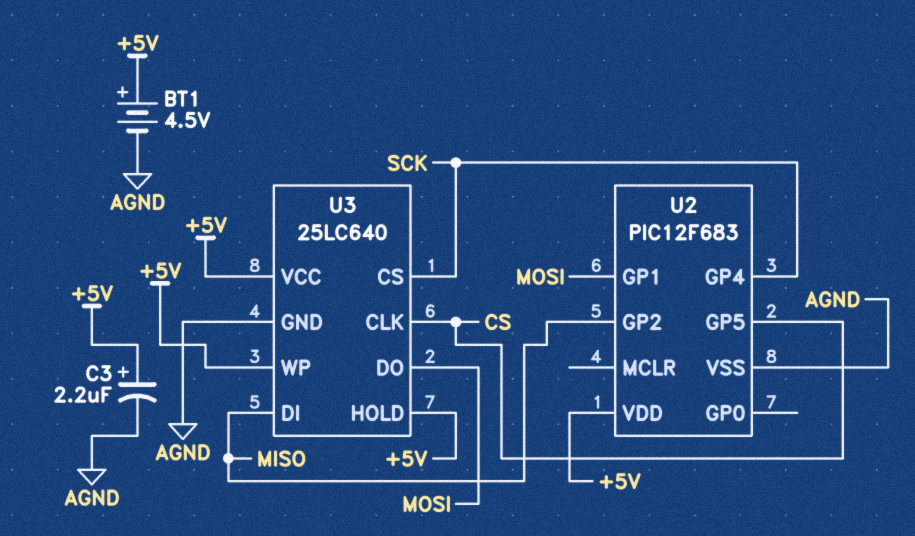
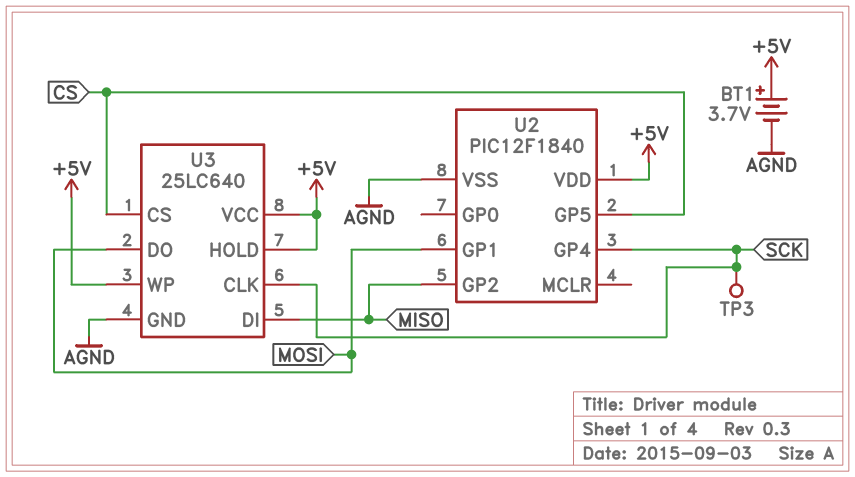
BT1: 4.5V (plus +5V, minus AGND) -> 3.7V (plus +5V, minus AGND)
C3: 2.2uF (plus +5V, minus AGND) -> none
TP3: none -> test point (SCK)
U2: PIC12F683 -> PIC12F1840
U3 pin CLK: CS -> SCK
U3 pin CS: SCK -> CS

